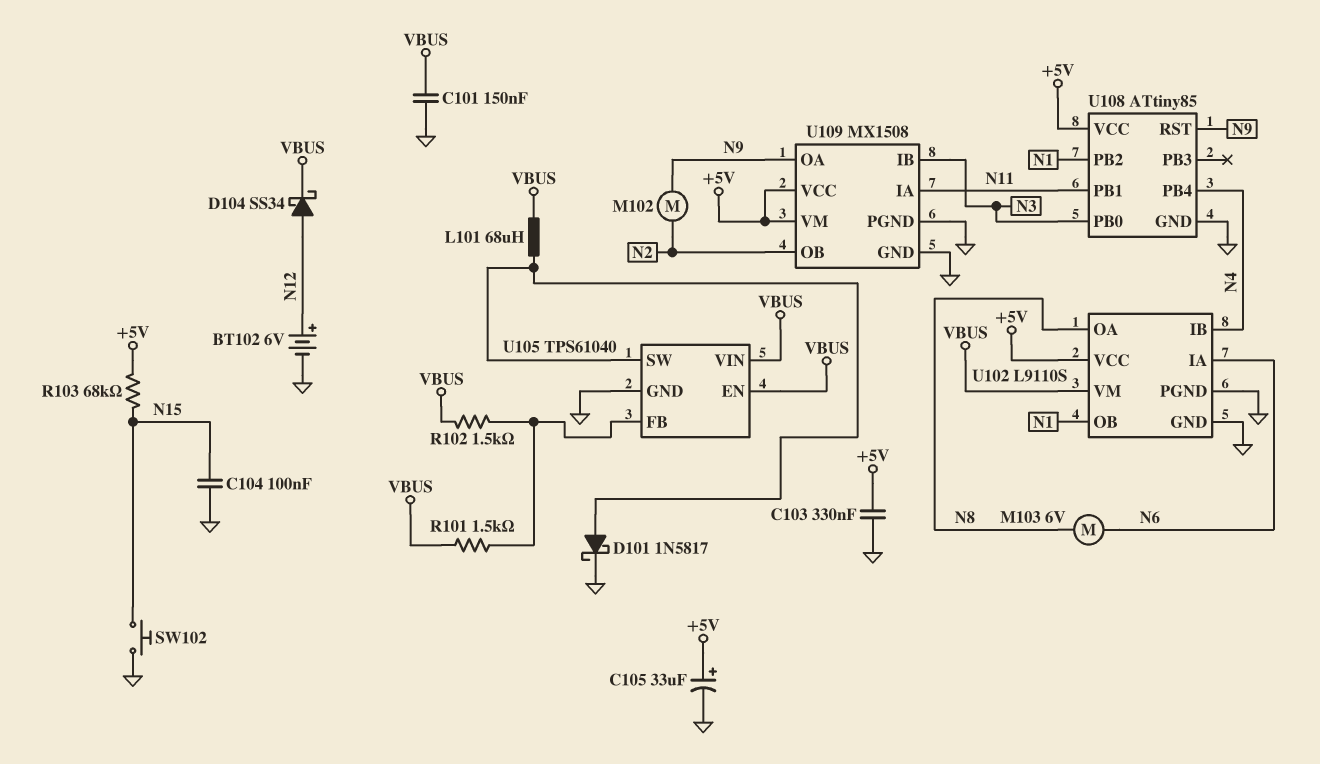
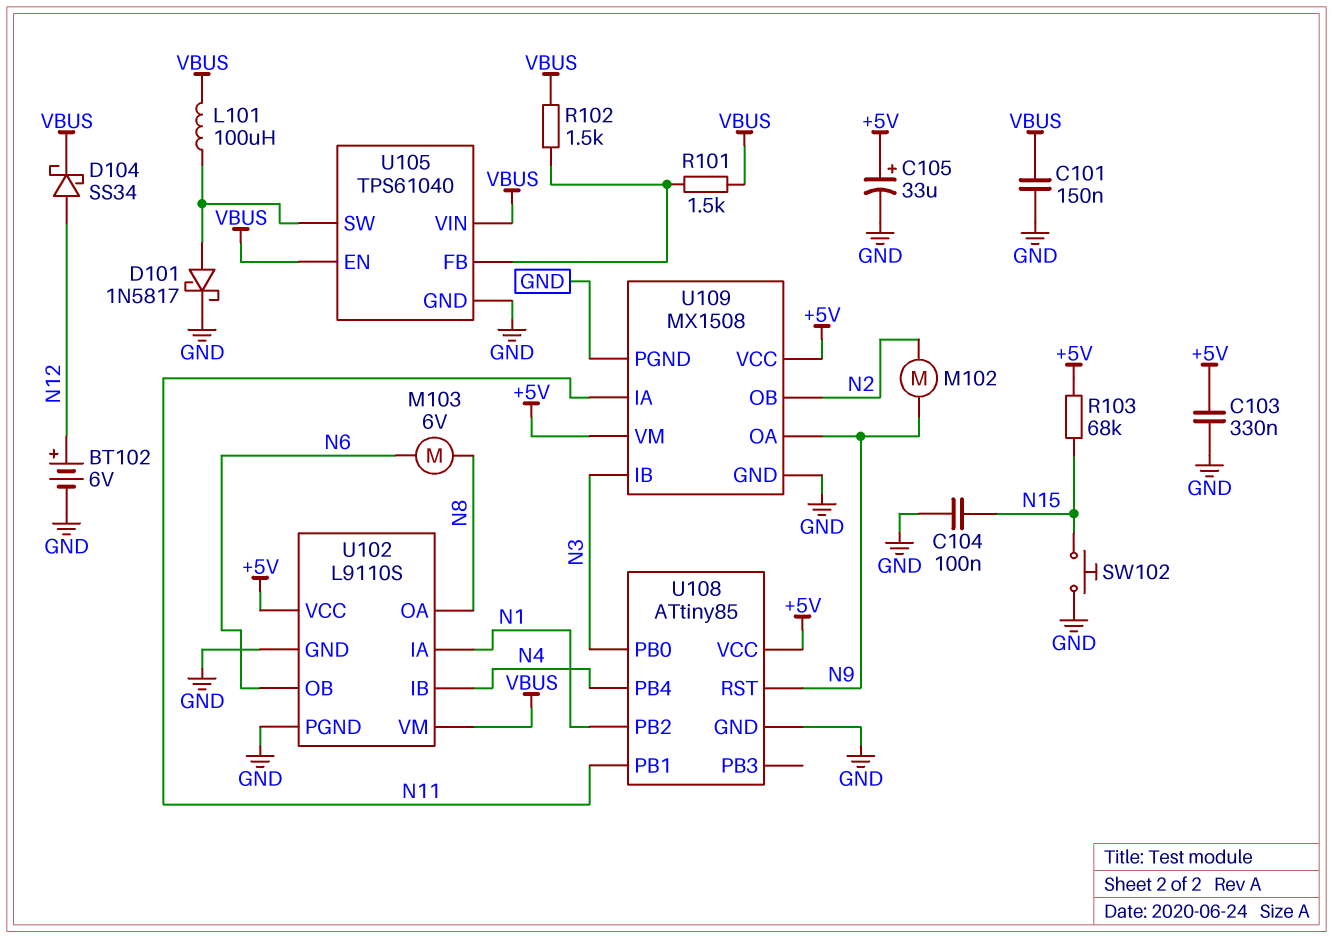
L101: 68uH (U105/SW, VBUS) -> 100uH (U105/SW, VBUS)
U102 pin IA: N6 -> N1
U102 pin OB: N1 -> N6

